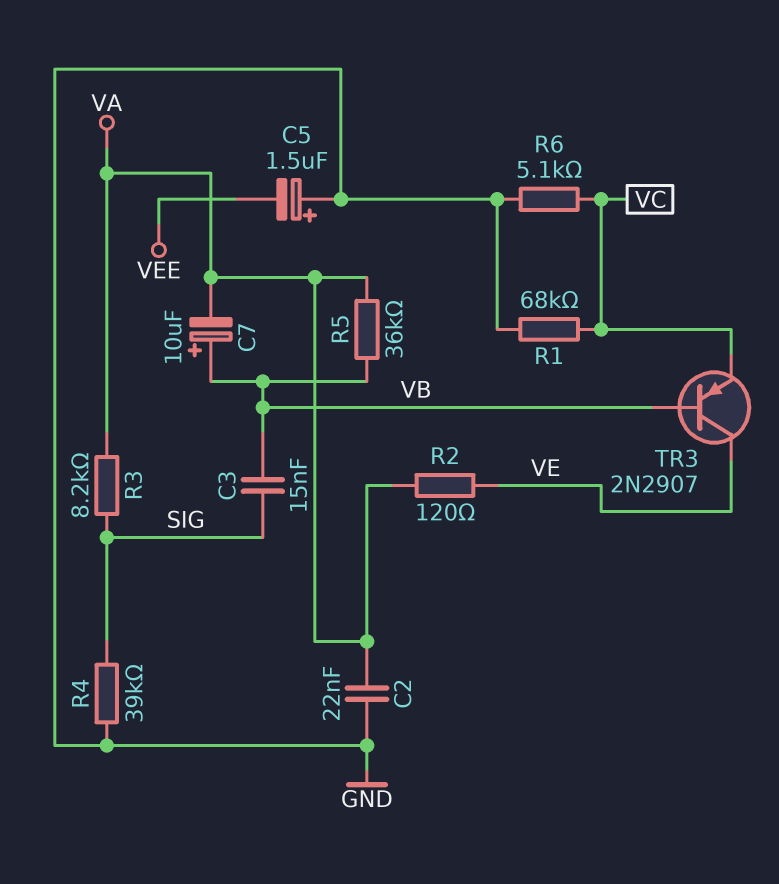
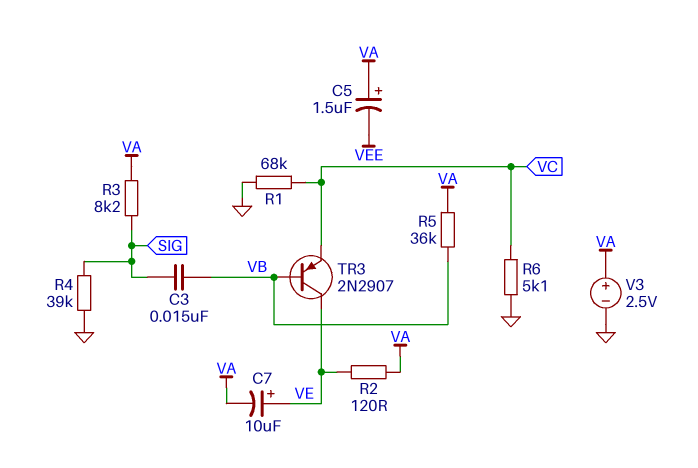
C2: 22nF (GND, VA) -> none
C5: 1.5uF (plus GND, minus VEE) -> 1.5uF (plus VA, minus VEE)
C7: 10uF (plus VB, minus VA) -> 10uF (plus VE, minus VA)
V3: none -> 2.5V (plus VA, minus GND)

